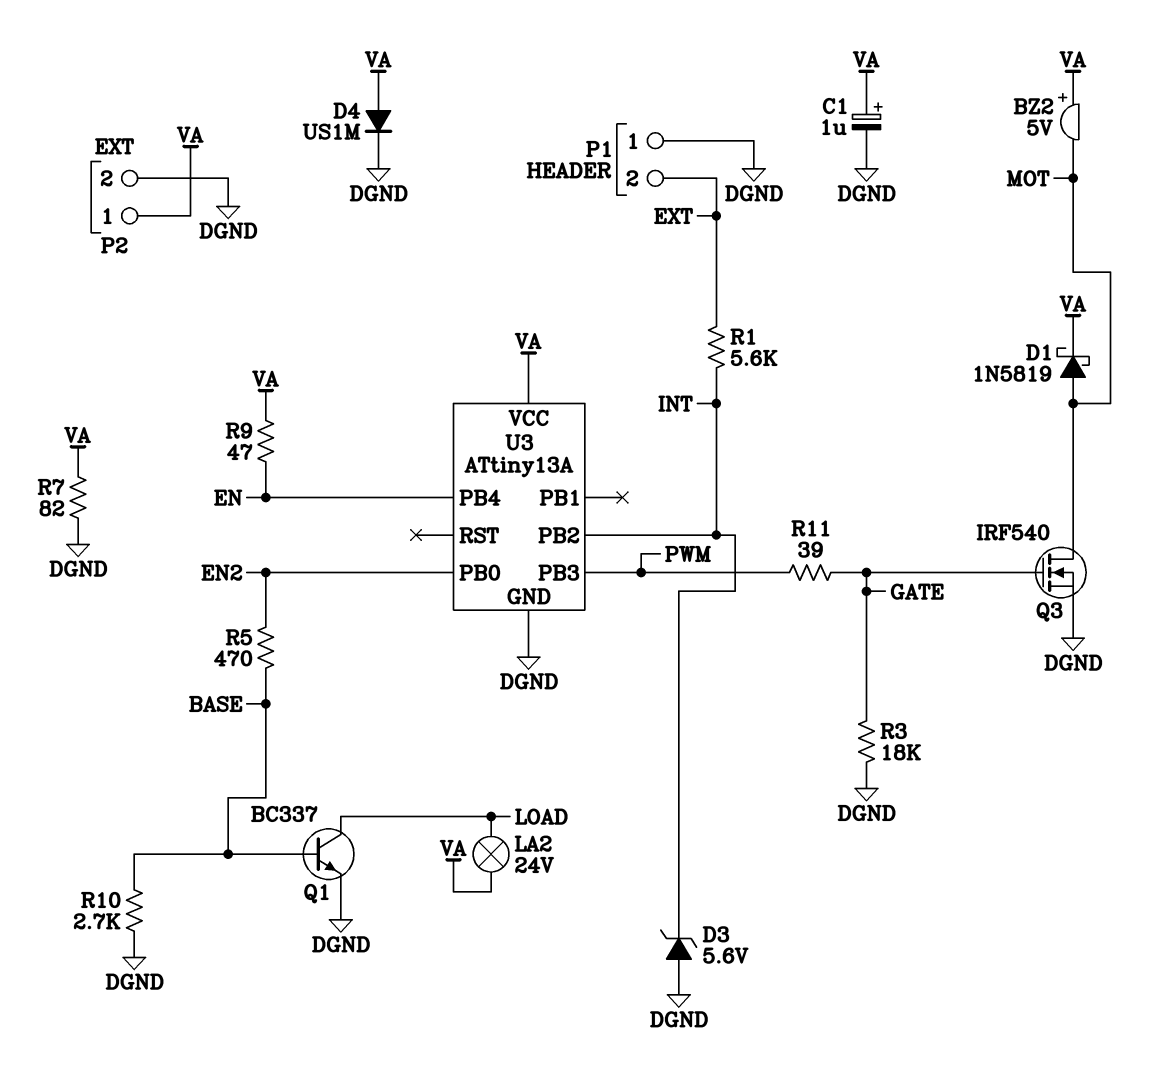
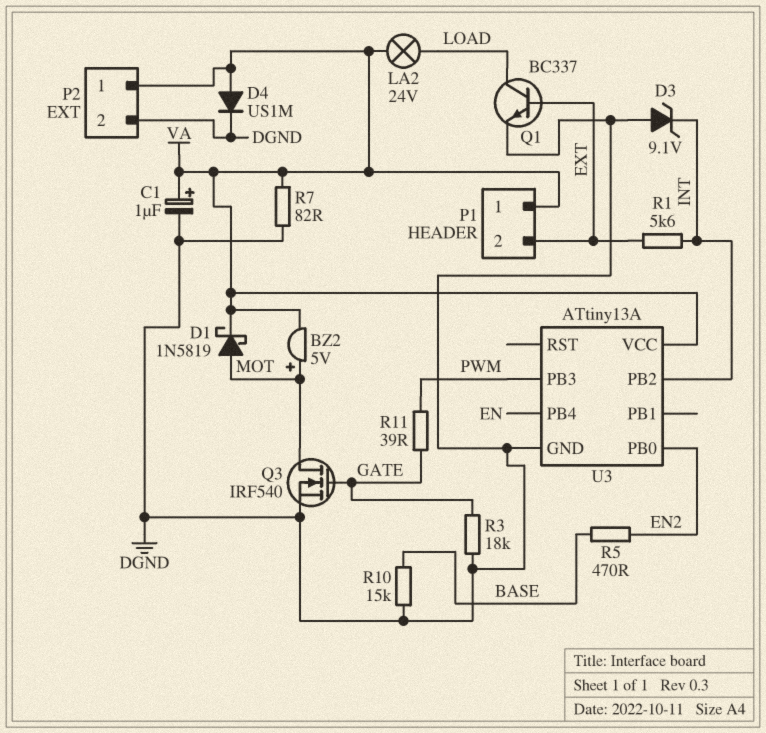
BZ2: buzzer 5V (plus VA, minus MOT) -> buzzer 5V (plus MOT, minus VA)
D3: zener 5.6V (A DGND, K INT) -> zener 9.1V (A DGND, K INT)
P1 pin 1: DGND -> VA
Q1: NPN BC337 (B BASE, C LOAD, E DGND) -> NPN BC337 (B EXT, C LOAD, E DGND)
R9: 47 (EN, VA) -> none
R10: 2.7k (BASE, DGND) -> 15k (BASE, DGND)

